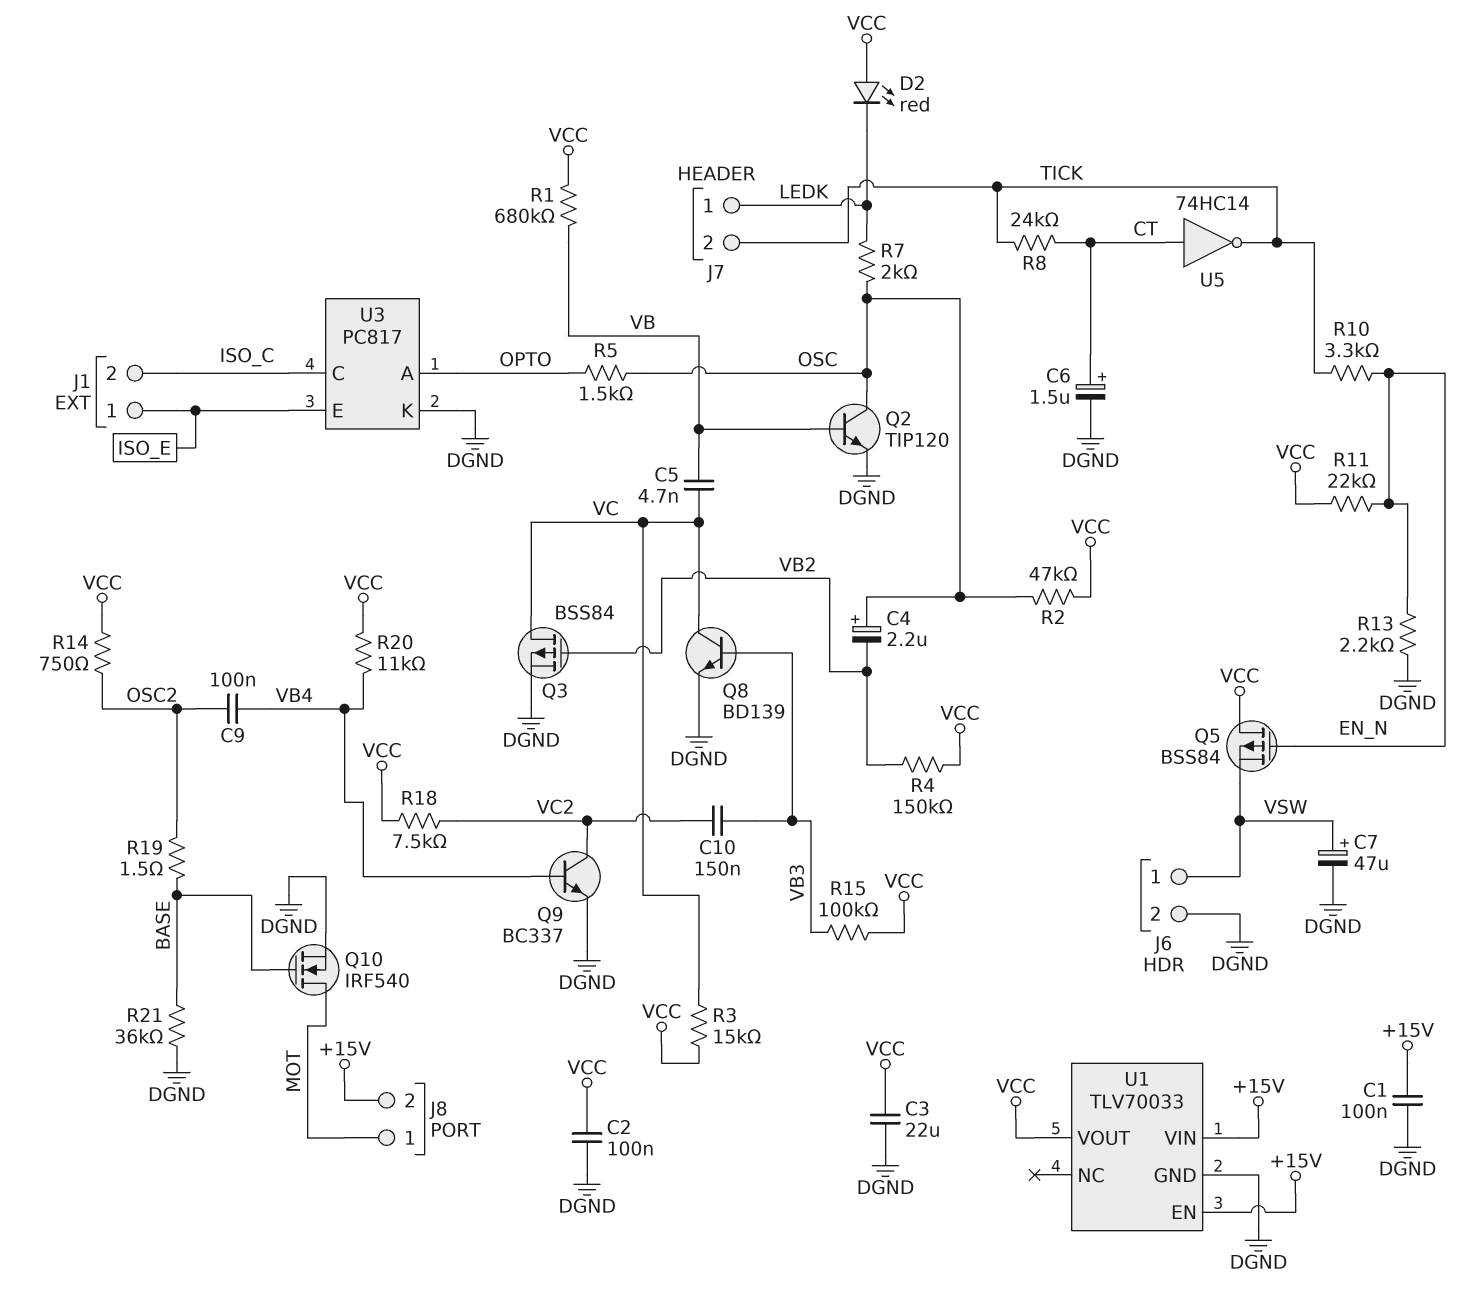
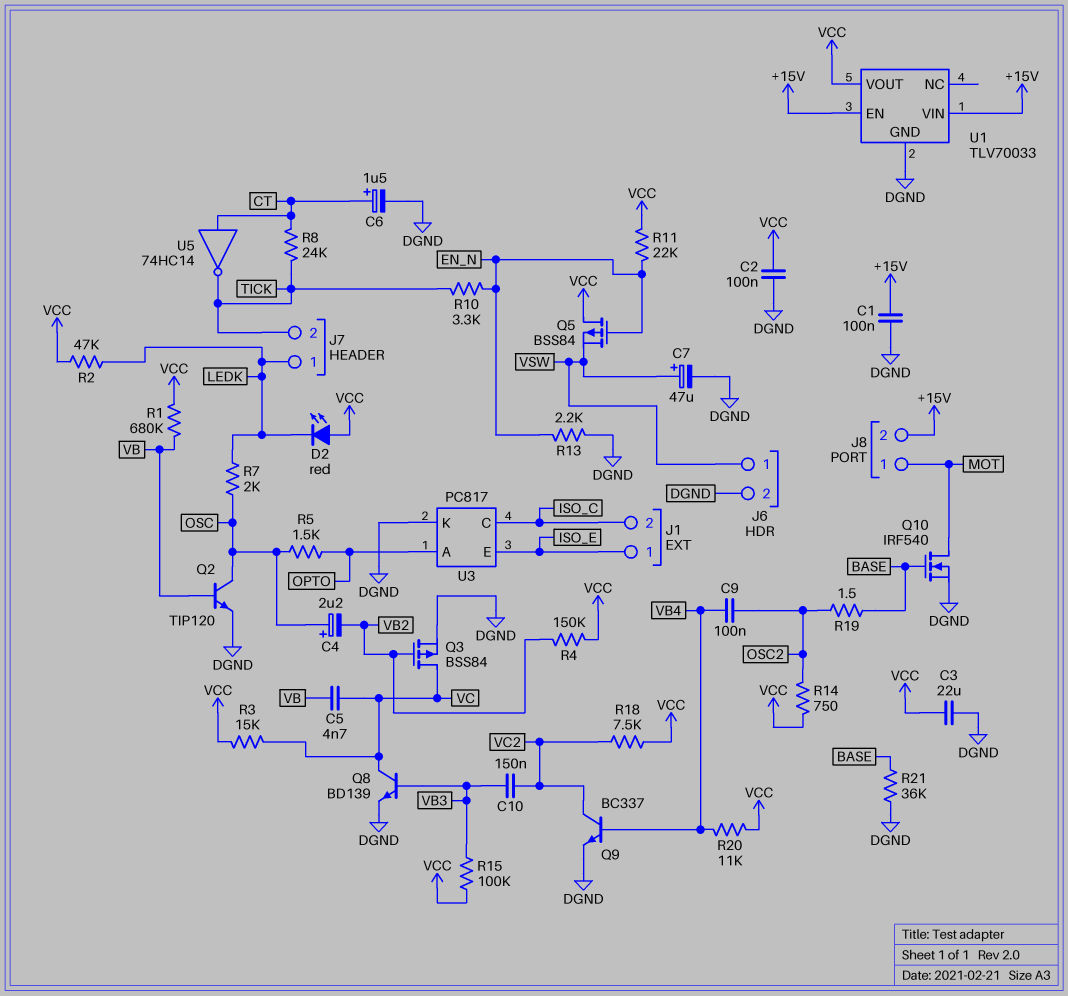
R2: 47k (OSC, VCC) -> 47k (LEDK, VCC)

